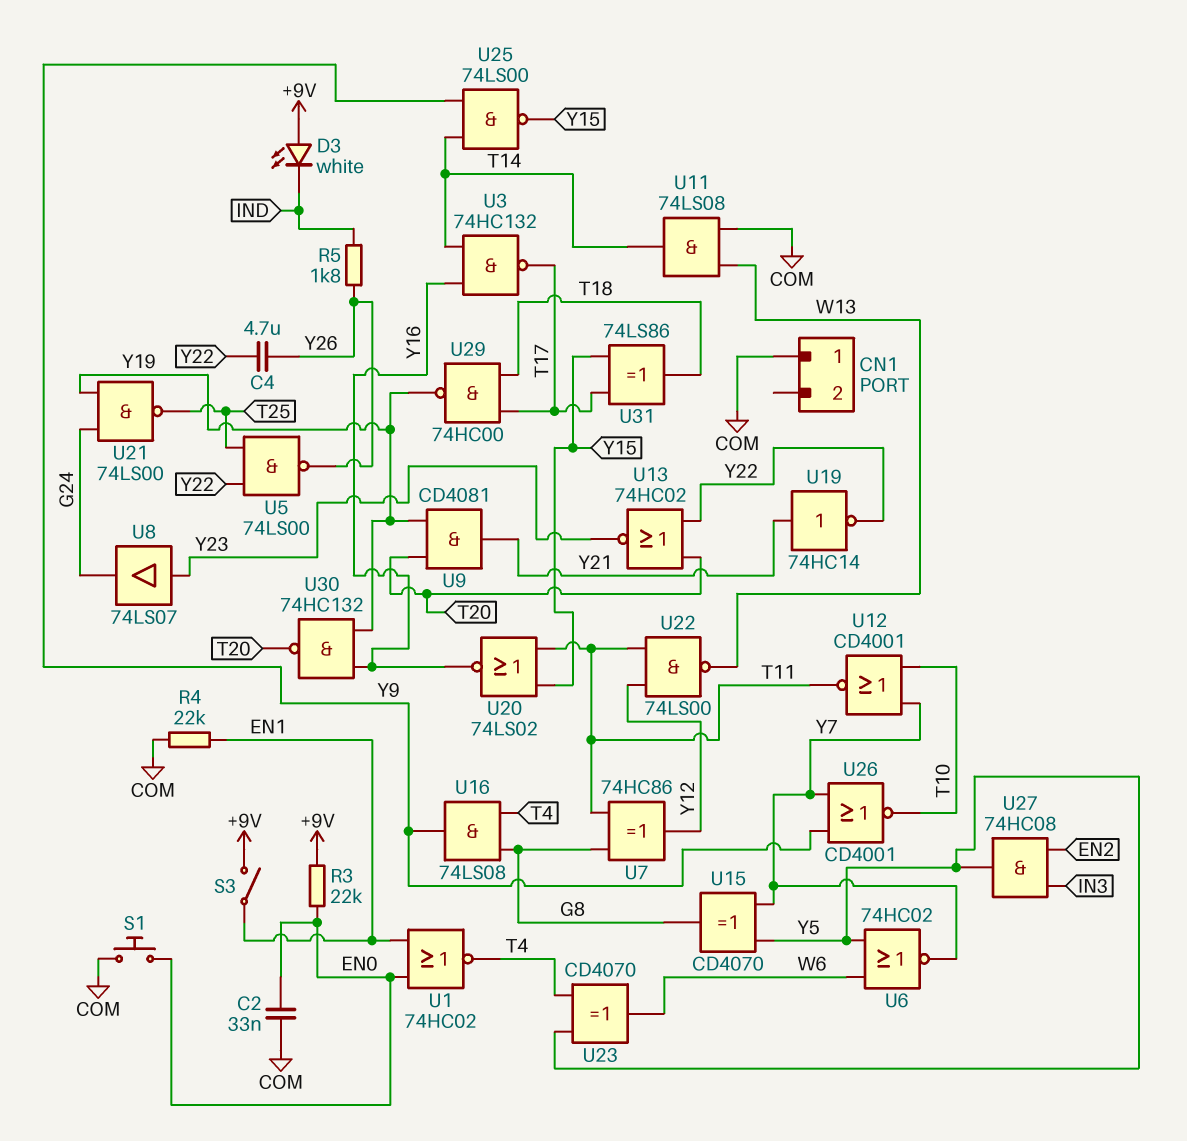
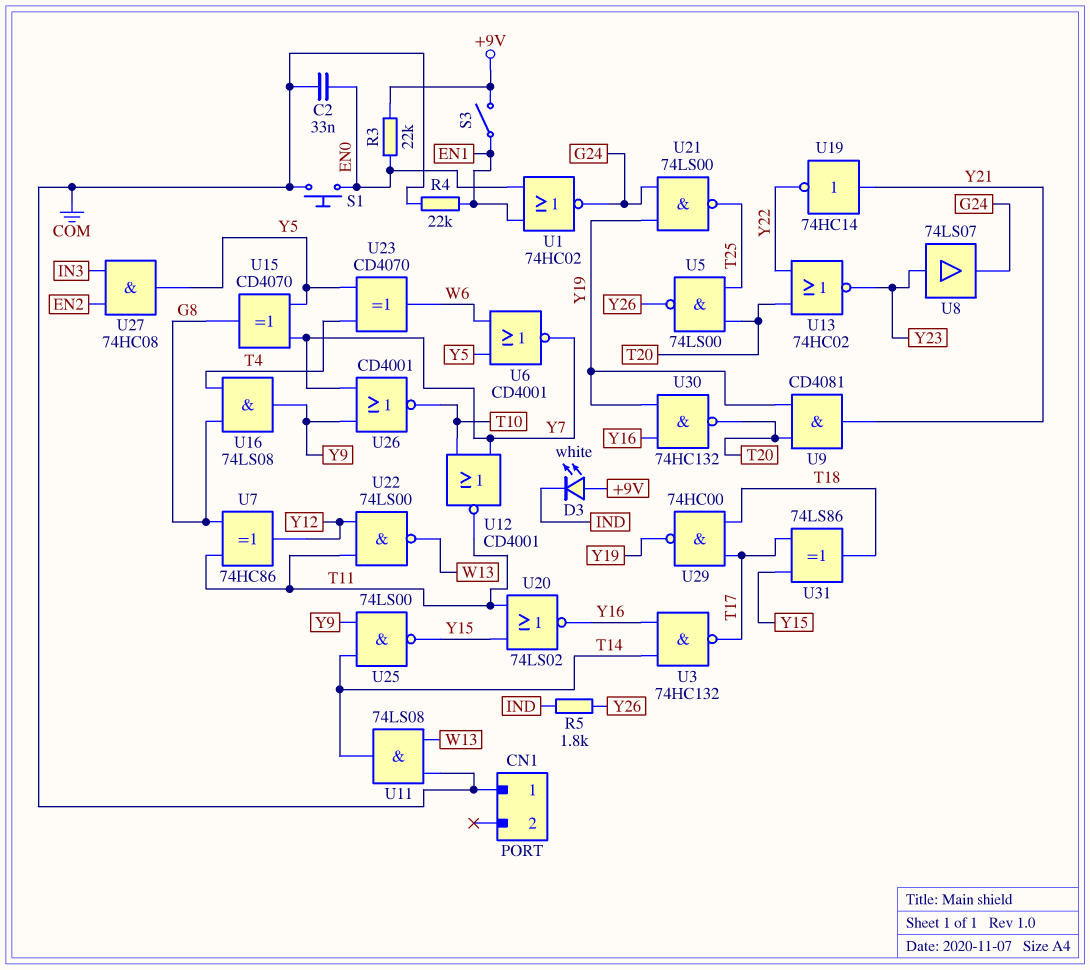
C4: 4.7uF (Y22, Y26) -> none
U1: NOR 74HC02 (in EN0, in EN1, out T4) -> NOR 74HC02 (in EN0, in EN1, out G24)
U5: NAND 74LS00 (in T25, in Y22, out Y26) -> NAND 74LS00 (in T20, in T25, out Y26)
U6: NOR 74HC02 (in W6, in Y5, out Y7) -> NOR CD4001 (in W6, in Y5, out Y7)

